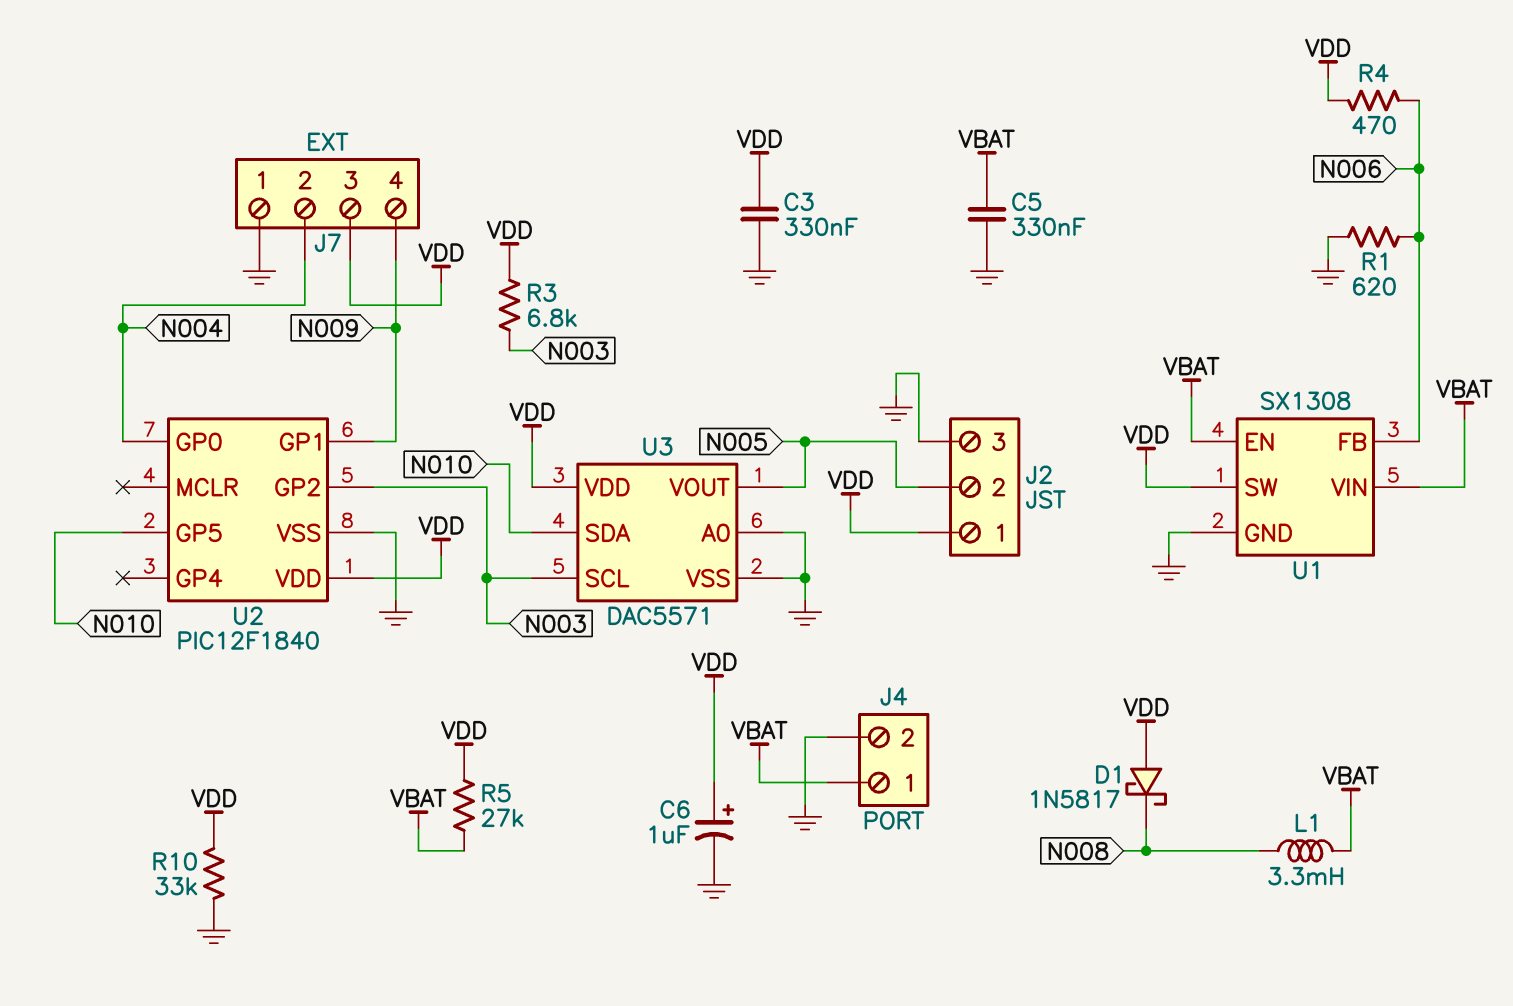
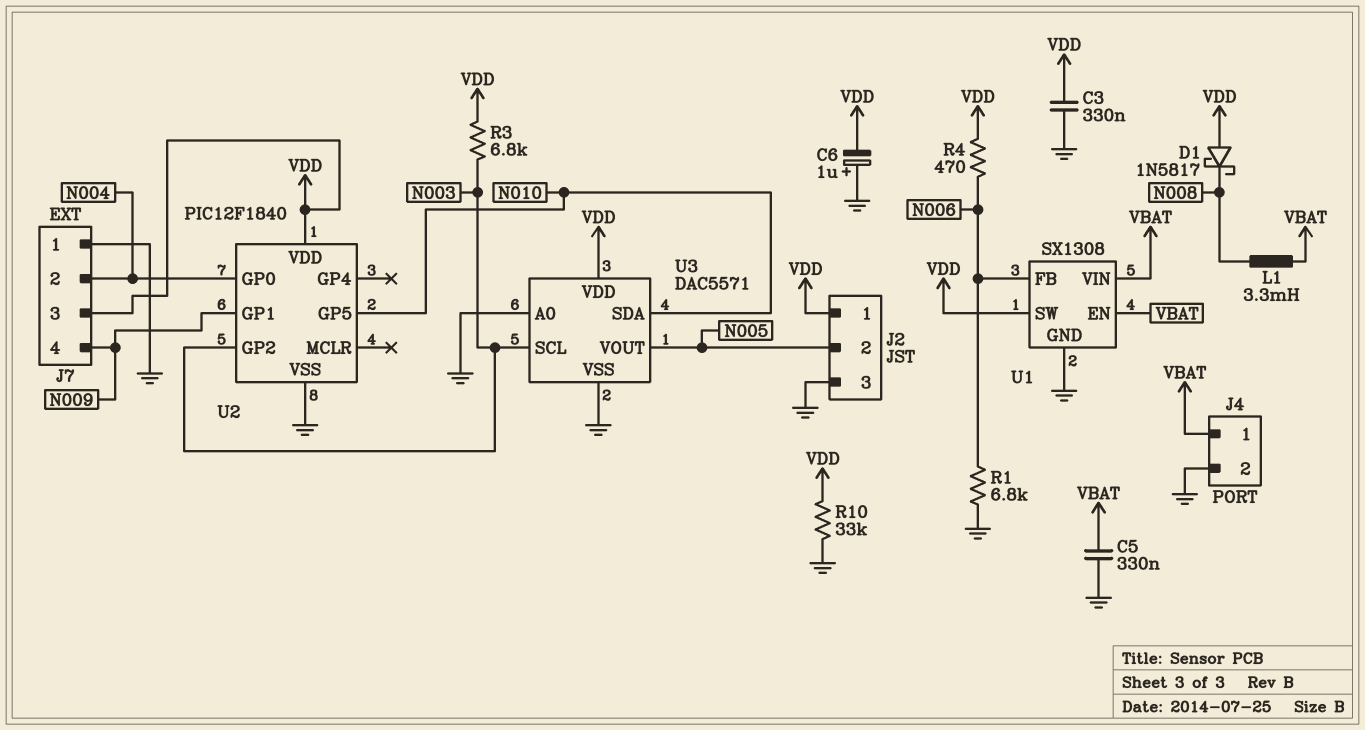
C6: 1uF (plus VDD, minus GND) -> 1uF (plus GND, minus VDD)
R1: 620 (GND, N006) -> 6.8k (GND, N006)
R5: 27k (VBAT, VDD) -> none

